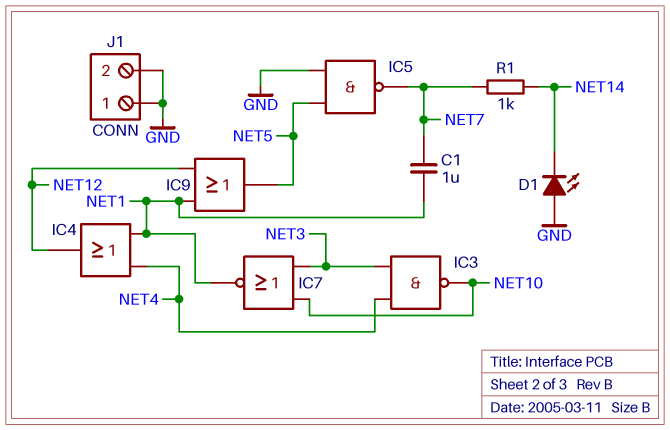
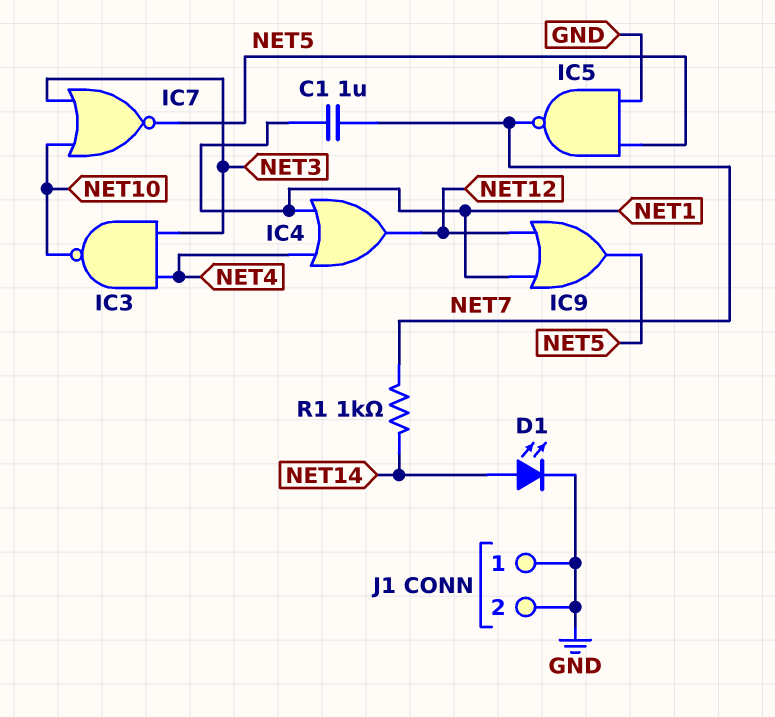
D1: LED (A GND, K NET14) -> LED (A NET14, K GND)
IC7: NOR (in NET3, in NET10, out NET1) -> NOR (in NET3, in NET10, out NET5)

